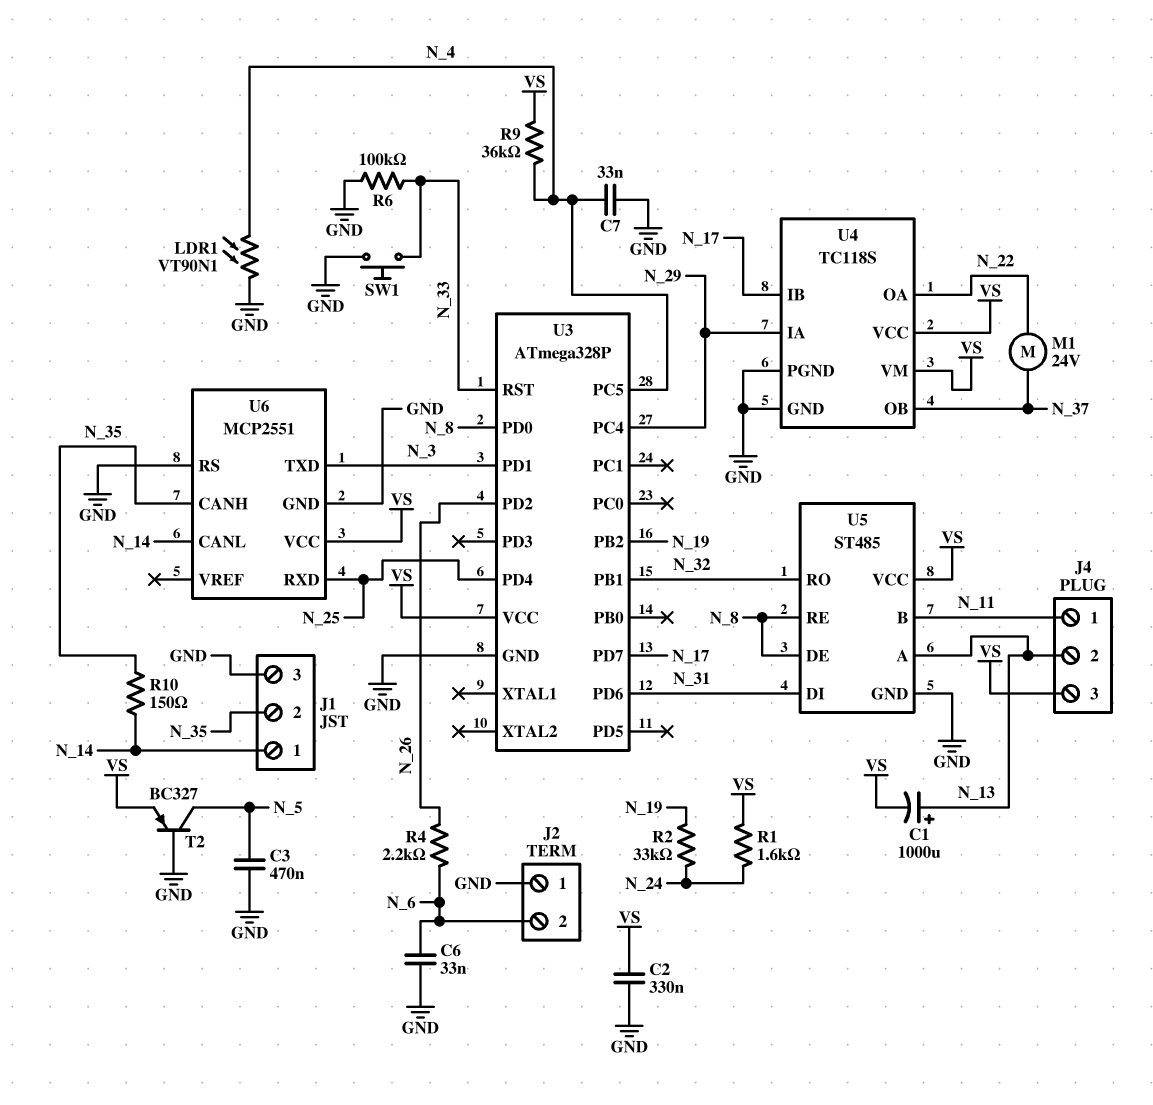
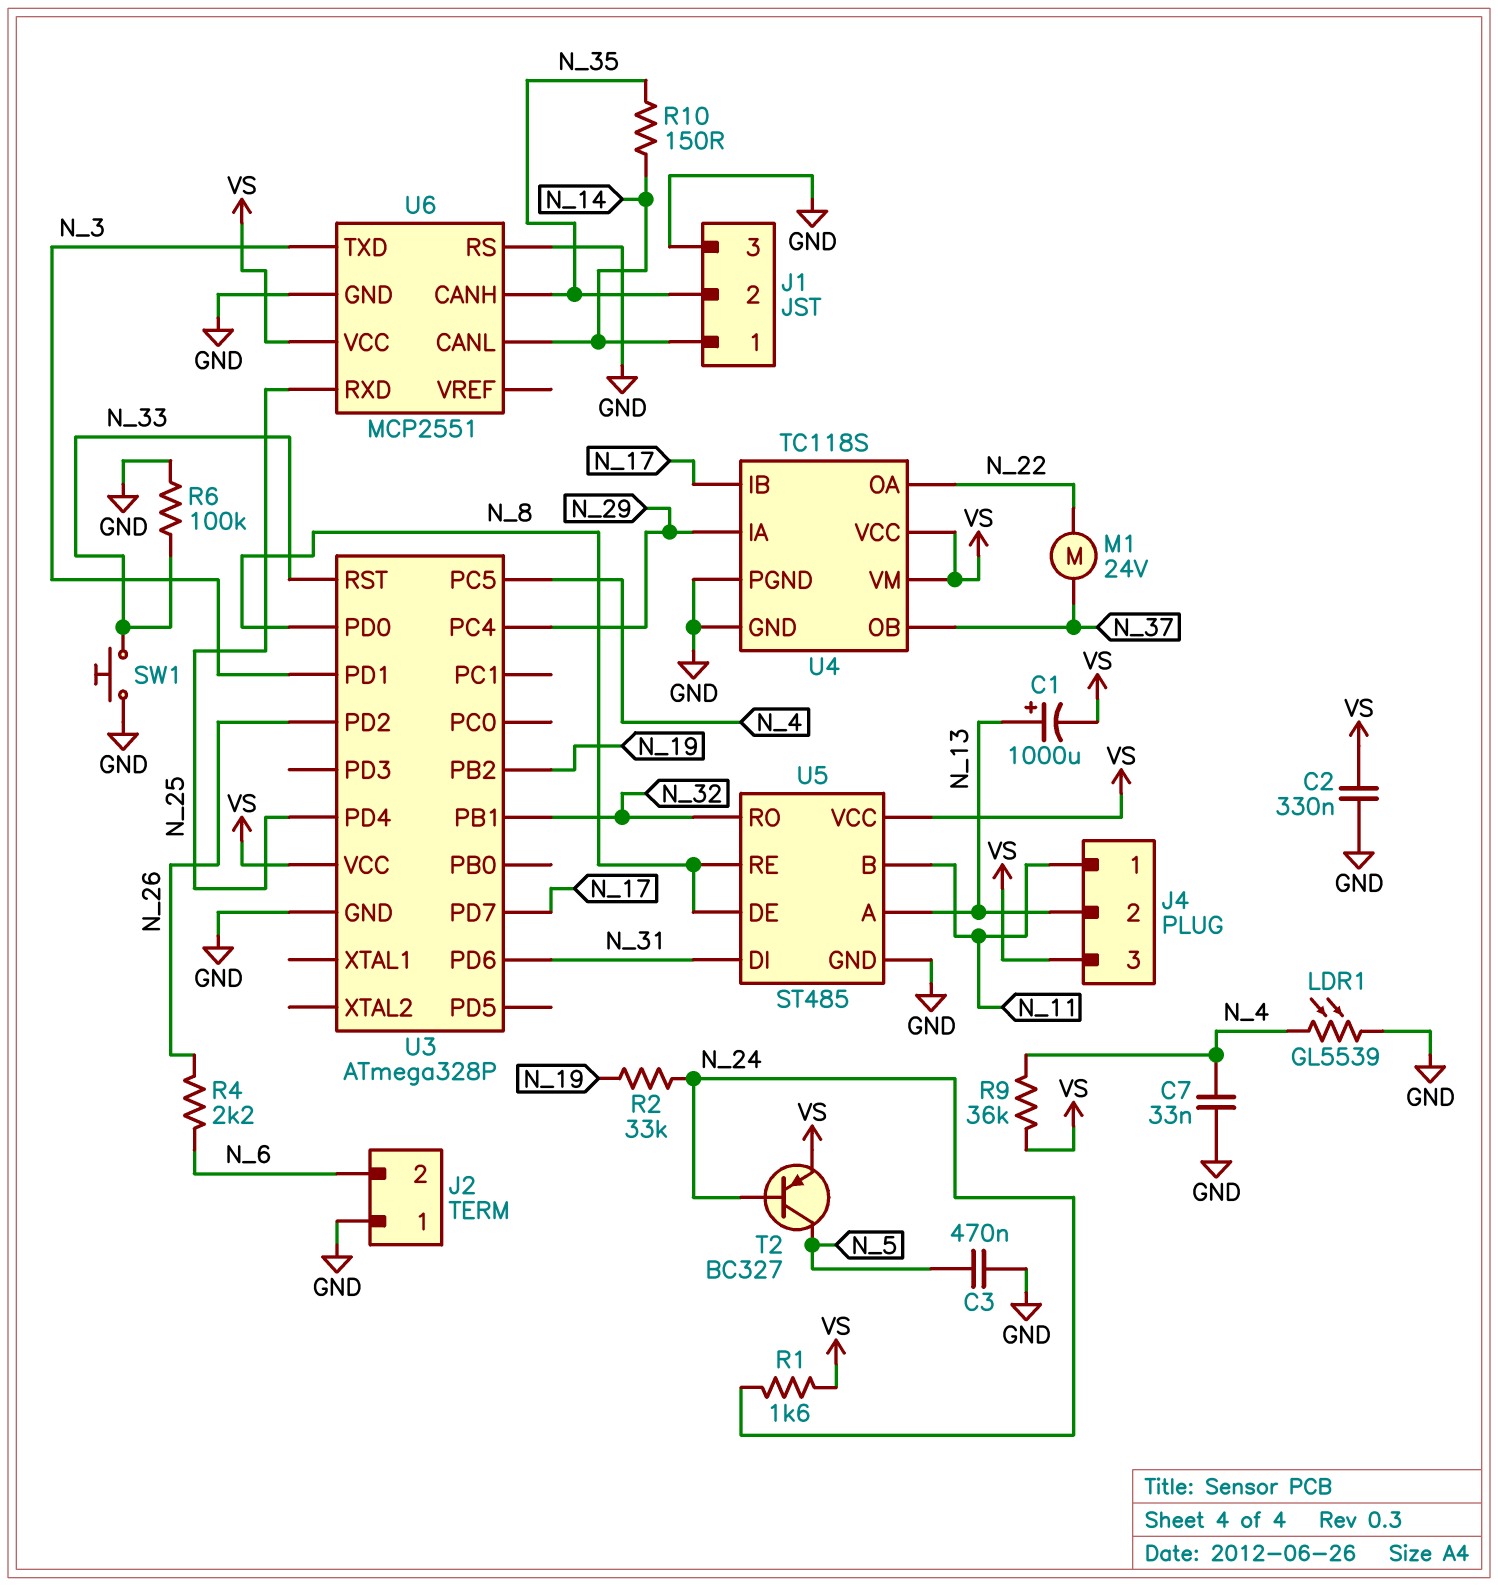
C6: 33nF (GND, N_6) -> none
LDR1: VT90N1 (GND, N_4) -> GL5539 (GND, N_4)
T2: PNP BC327 (B GND, C N_5, E VS) -> PNP BC327 (B N_24, C N_5, E VS)

